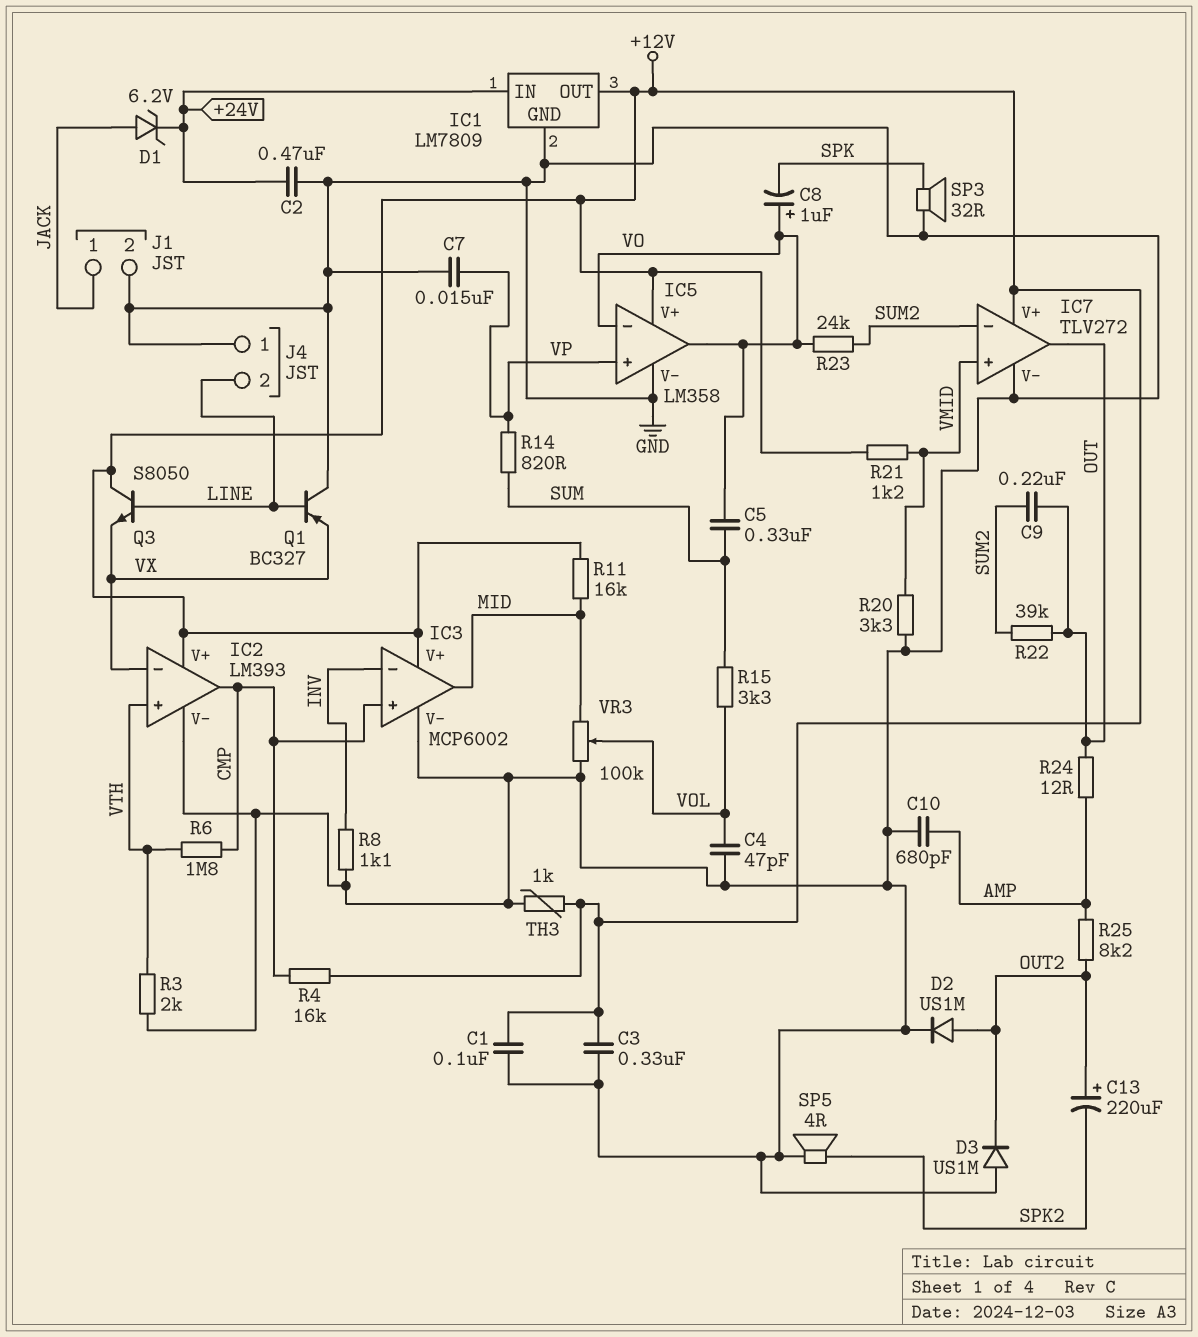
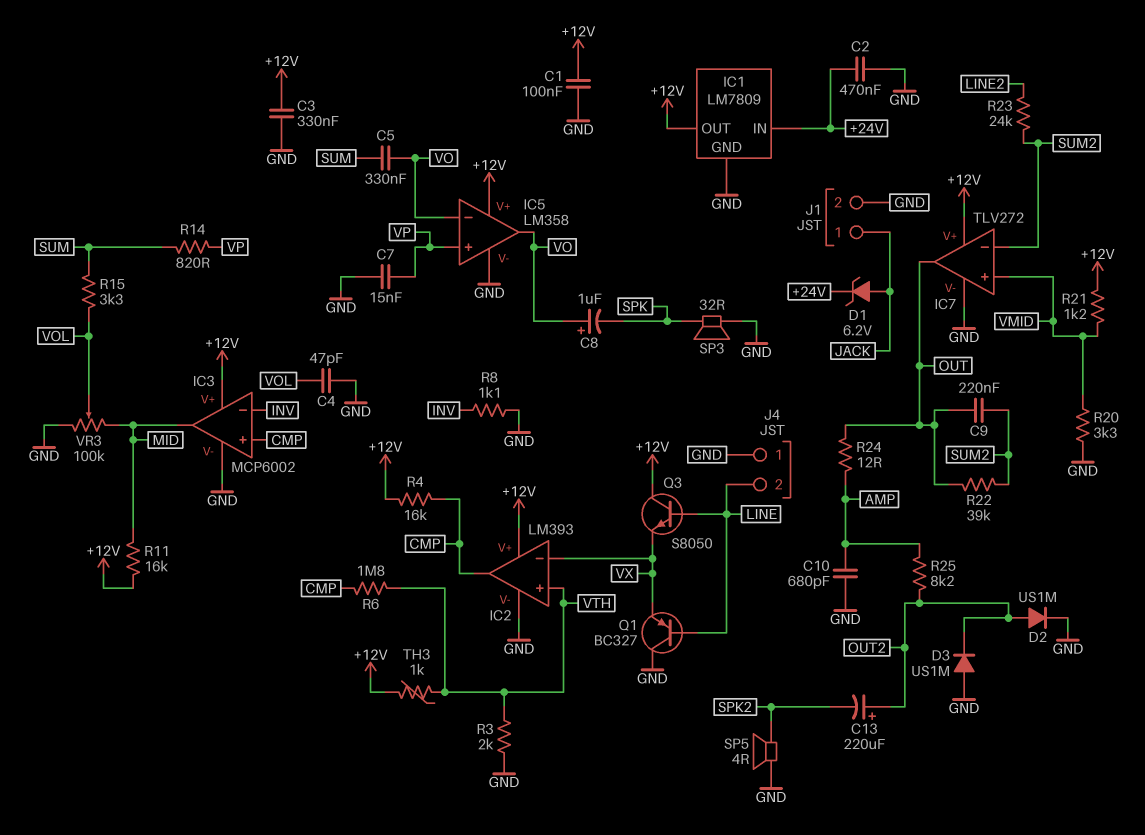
R23: 24k (SUM2, VO) -> 24k (LINE2, SUM2)
TH3: 1k (+12V, GND) -> 1k (+12V, VTH)

